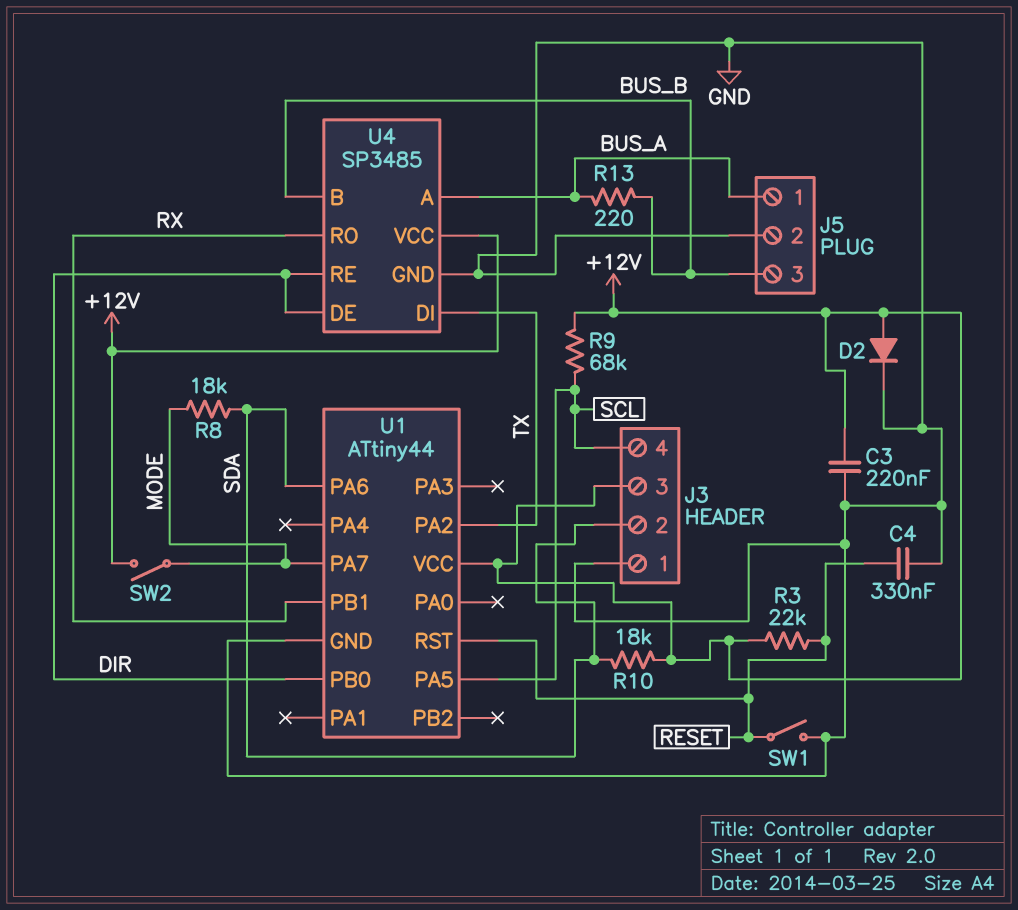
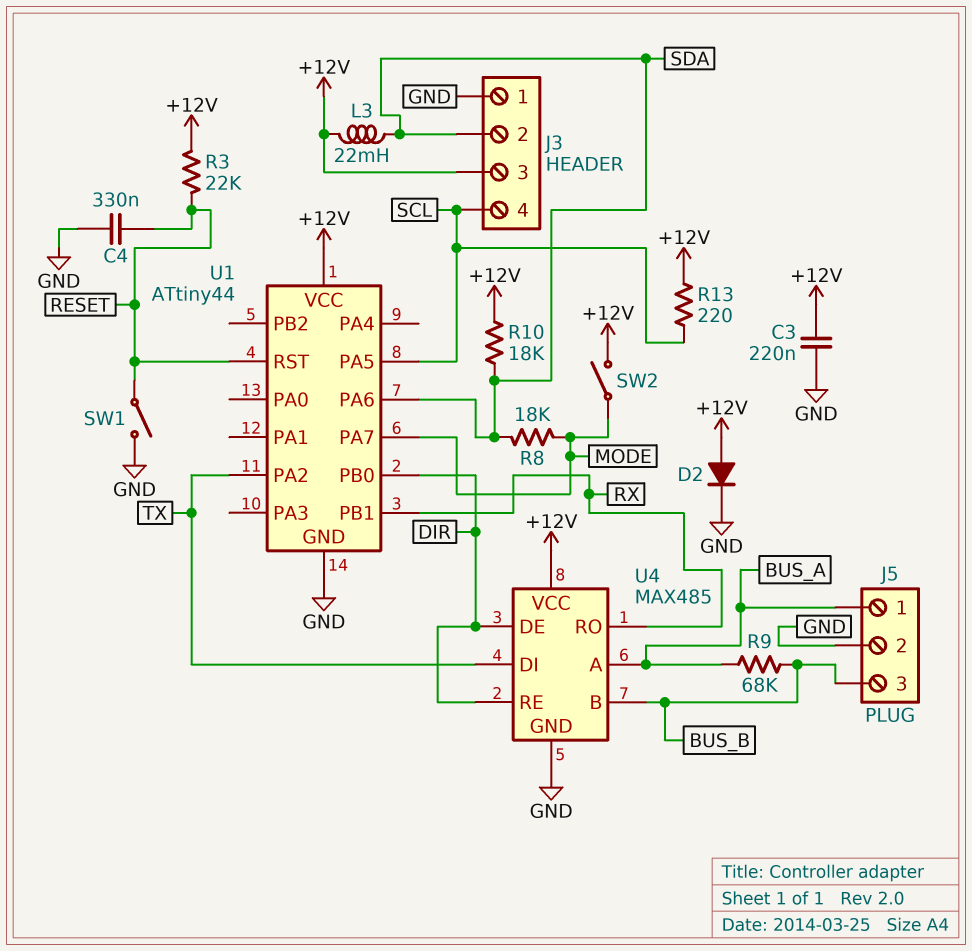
L3: none -> 22mH (+12V, SDA)
R9: 68k (+12V, SCL) -> 68k (BUS_A, BUS_B)
R13: 220 (BUS_A, BUS_B) -> 220 (+12V, SCL)
U4: SP3485 -> MAX485

